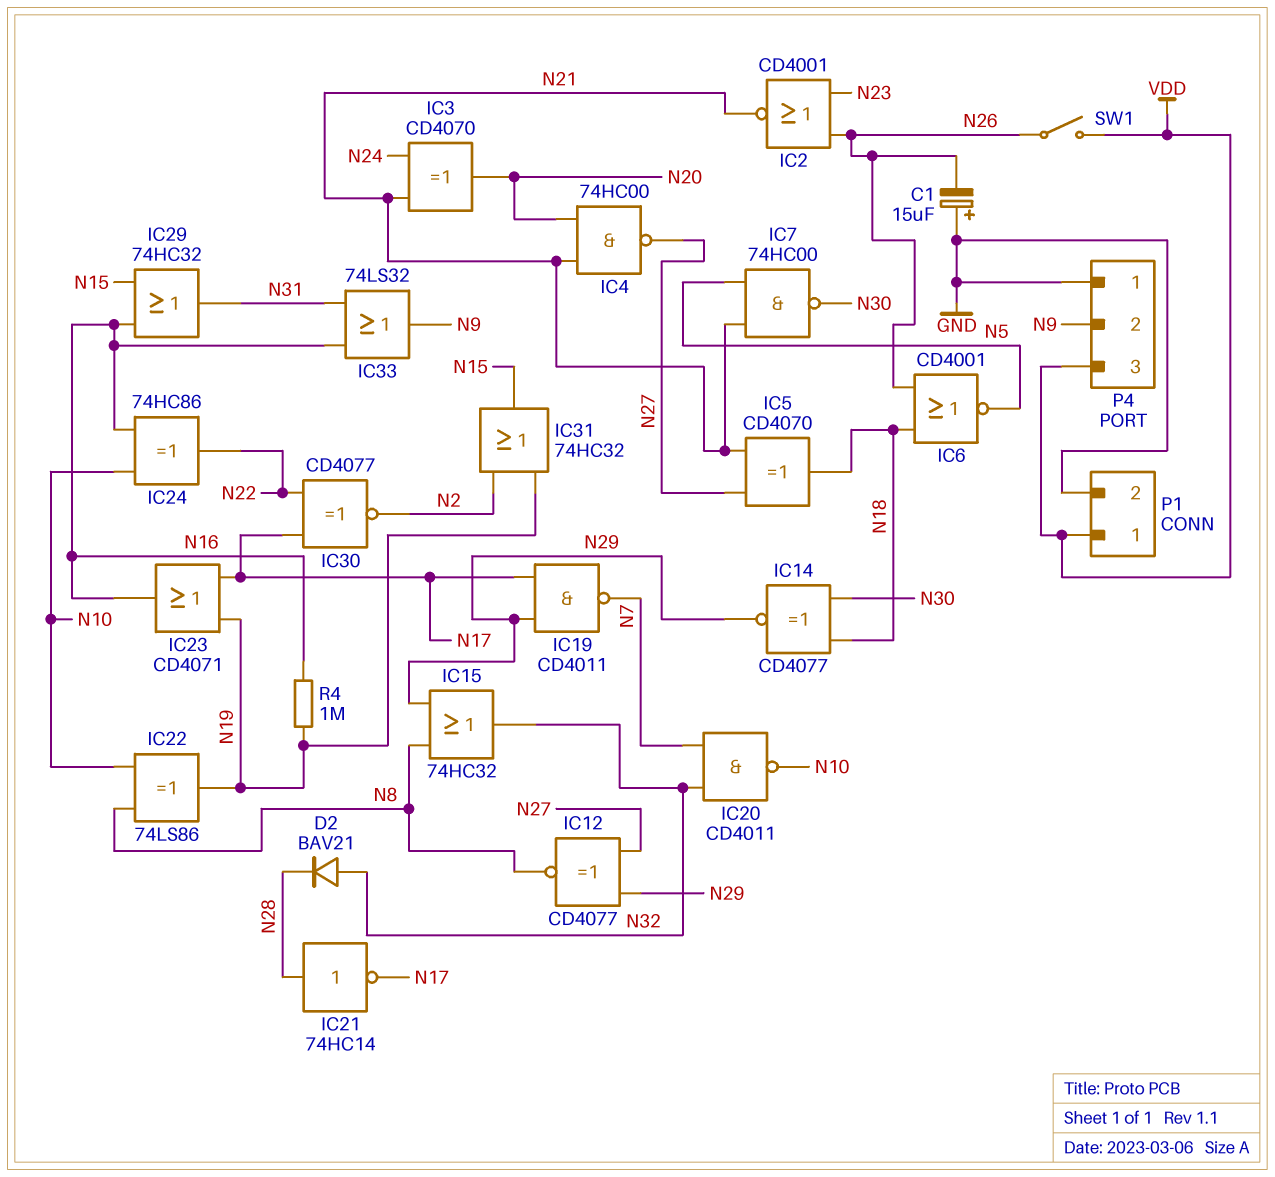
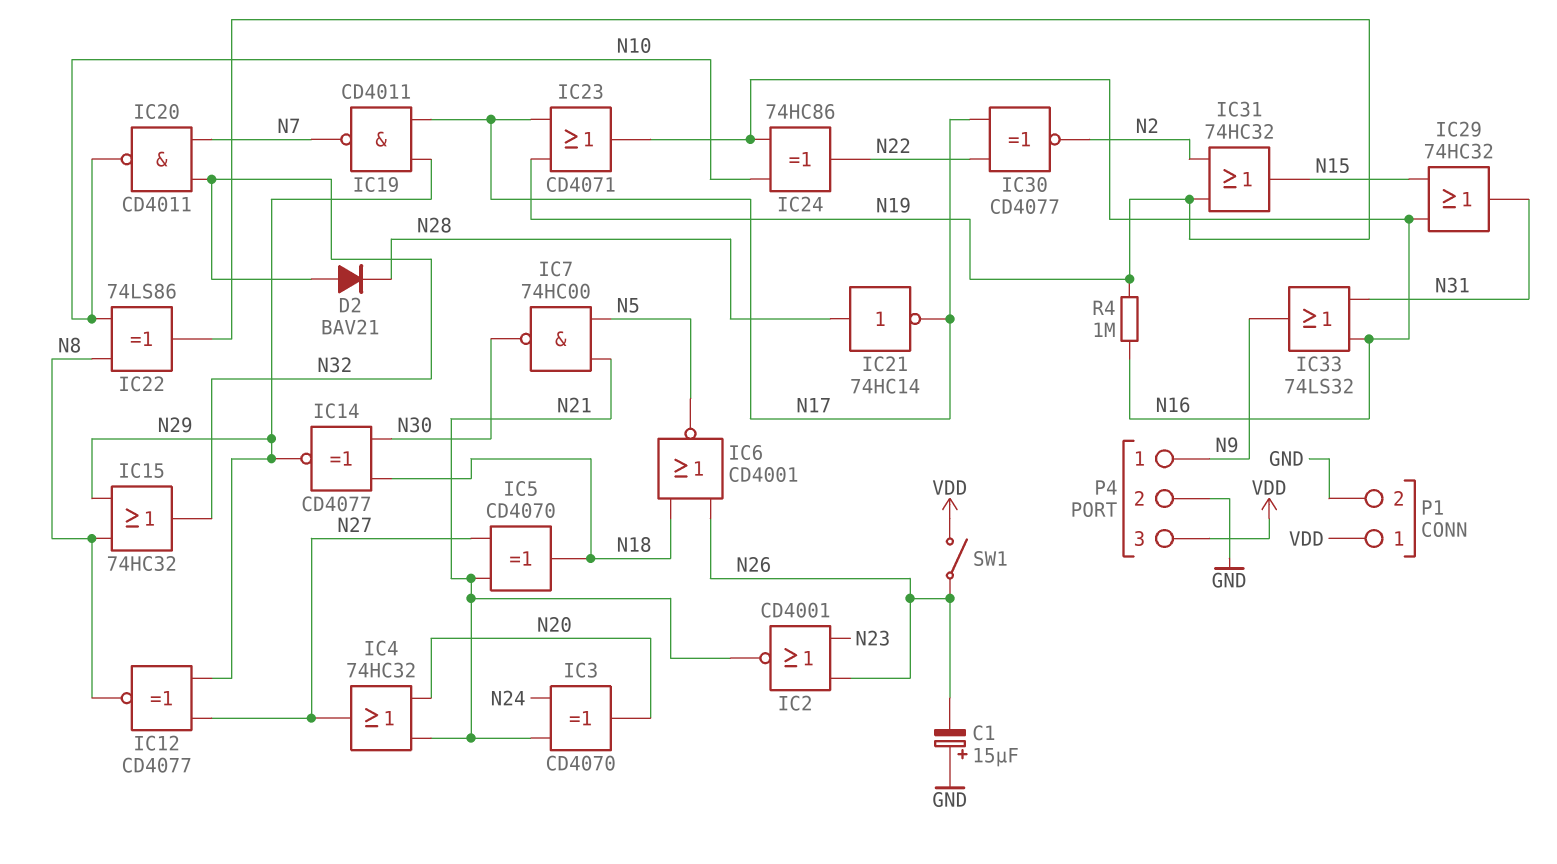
IC4: NAND 74HC00 (in N20, in N21, out N27) -> OR 74HC32 (in N20, in N21, out N27)
P4 pin 1: GND -> N9
P4 pin 2: N9 -> GND

